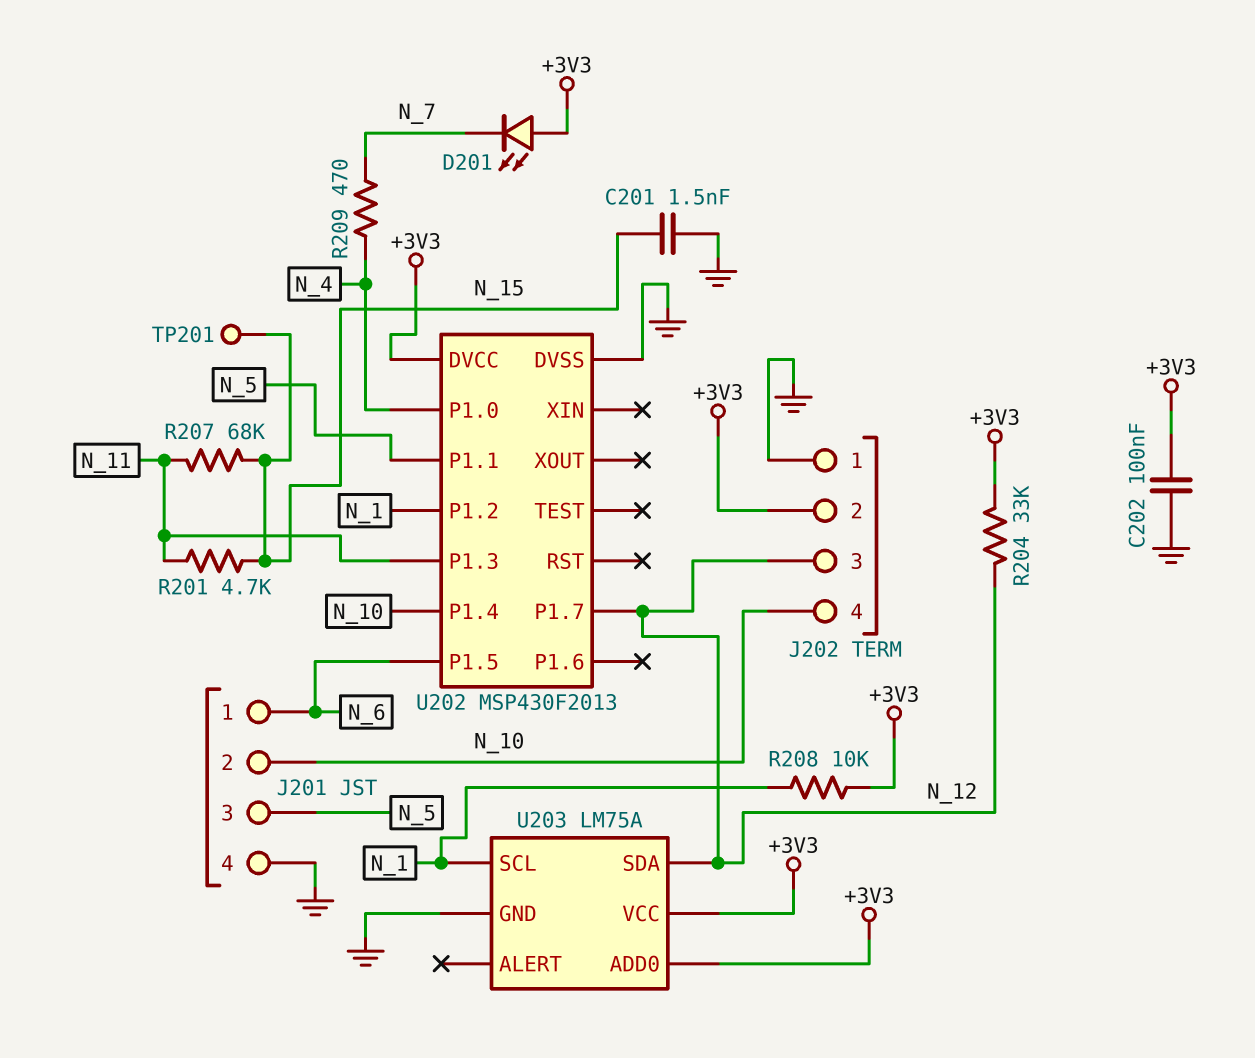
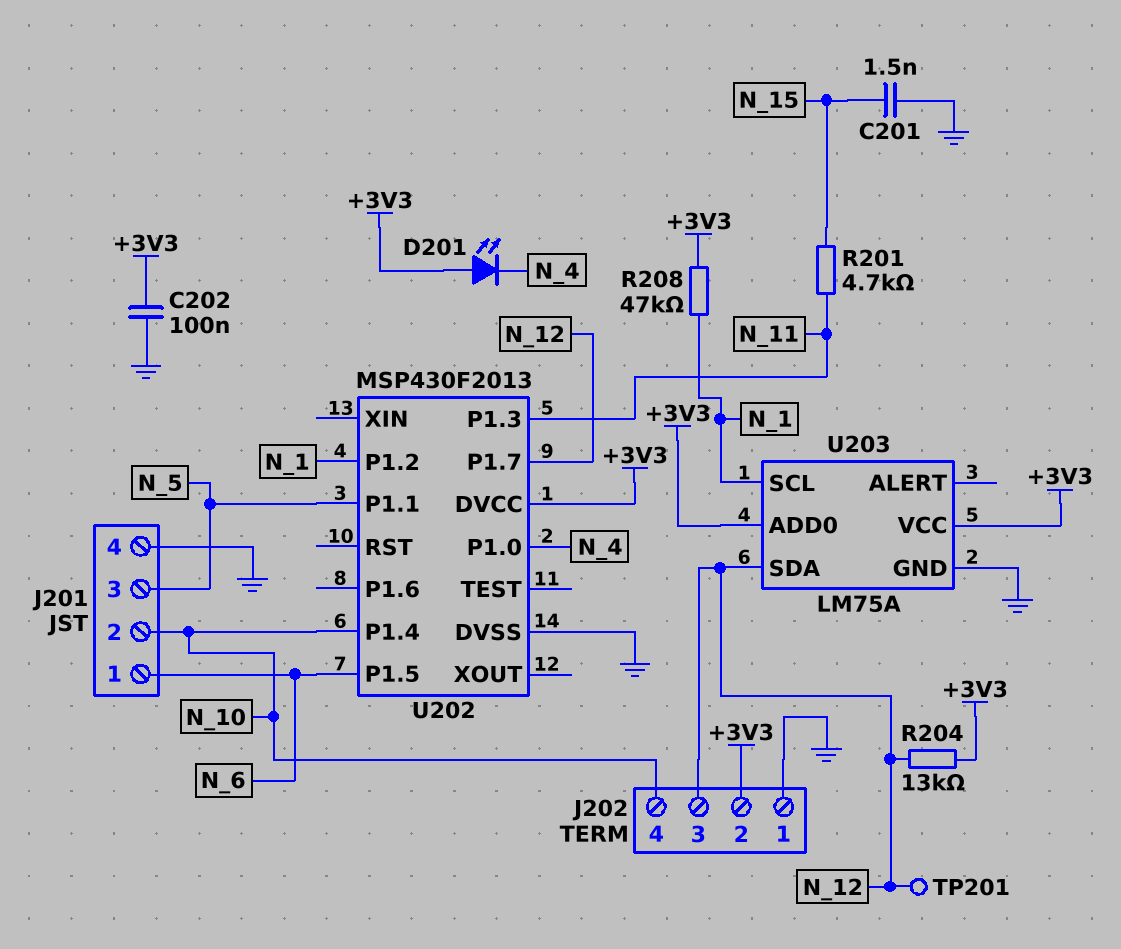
D201: LED (A +3V3, K N_7) -> LED (A +3V3, K N_4)
R204: 33k (+3V3, N_12) -> 13k (+3V3, N_12)
R207: 68k (N_11, N_15) -> none
R208: 10k (+3V3, N_1) -> 47k (+3V3, N_1)
R209: 470 (N_4, N_7) -> none
TP201: test point (N_15) -> test point (N_12)

